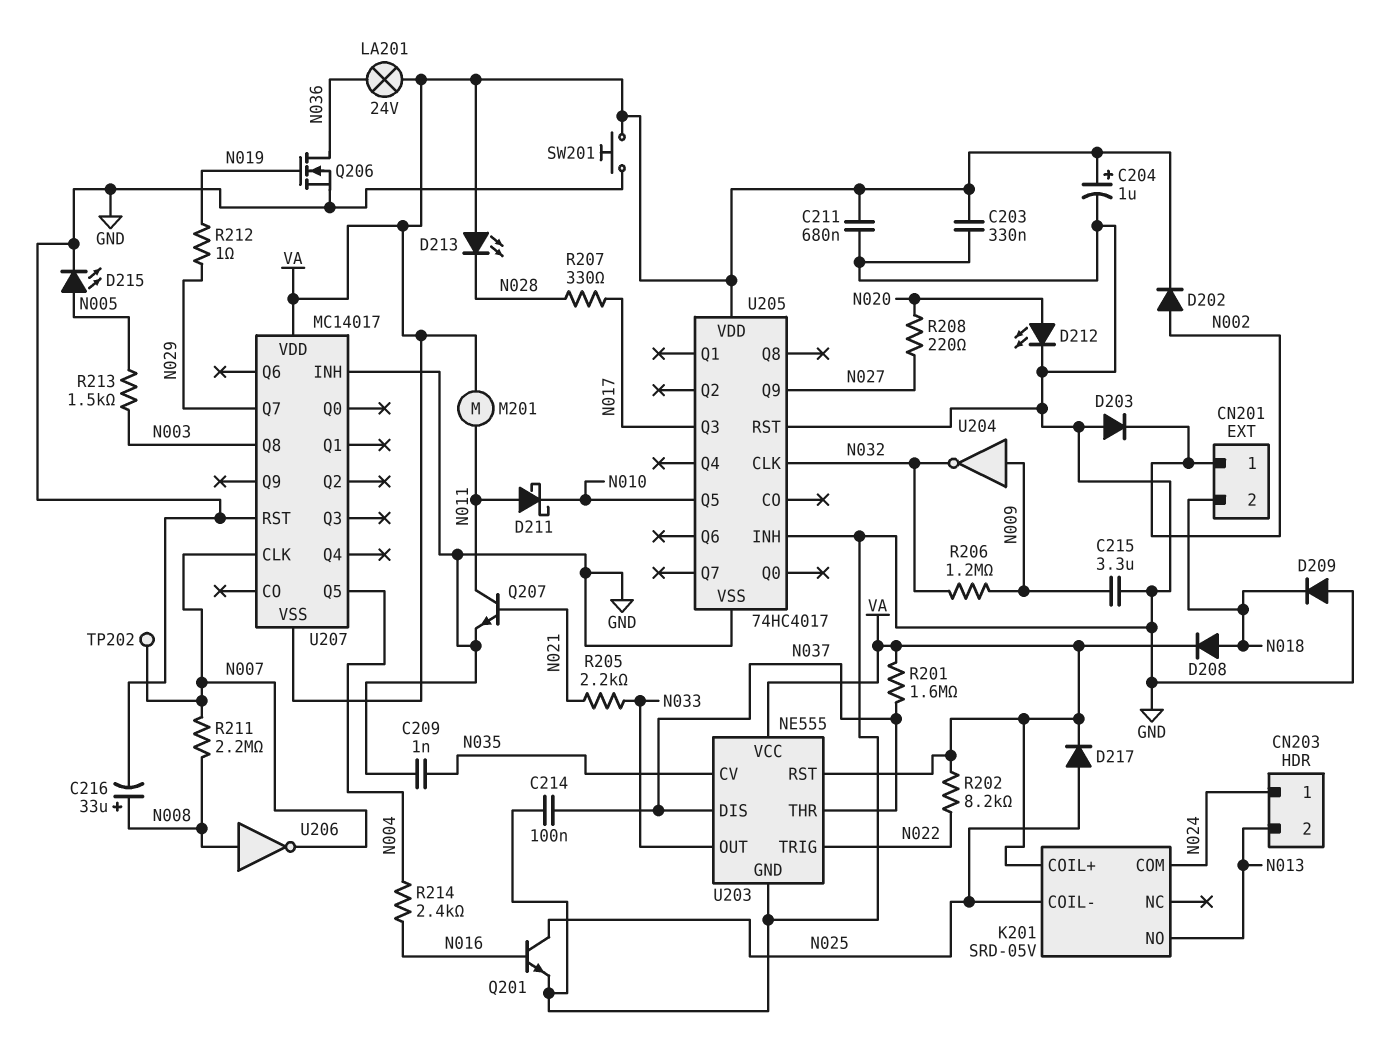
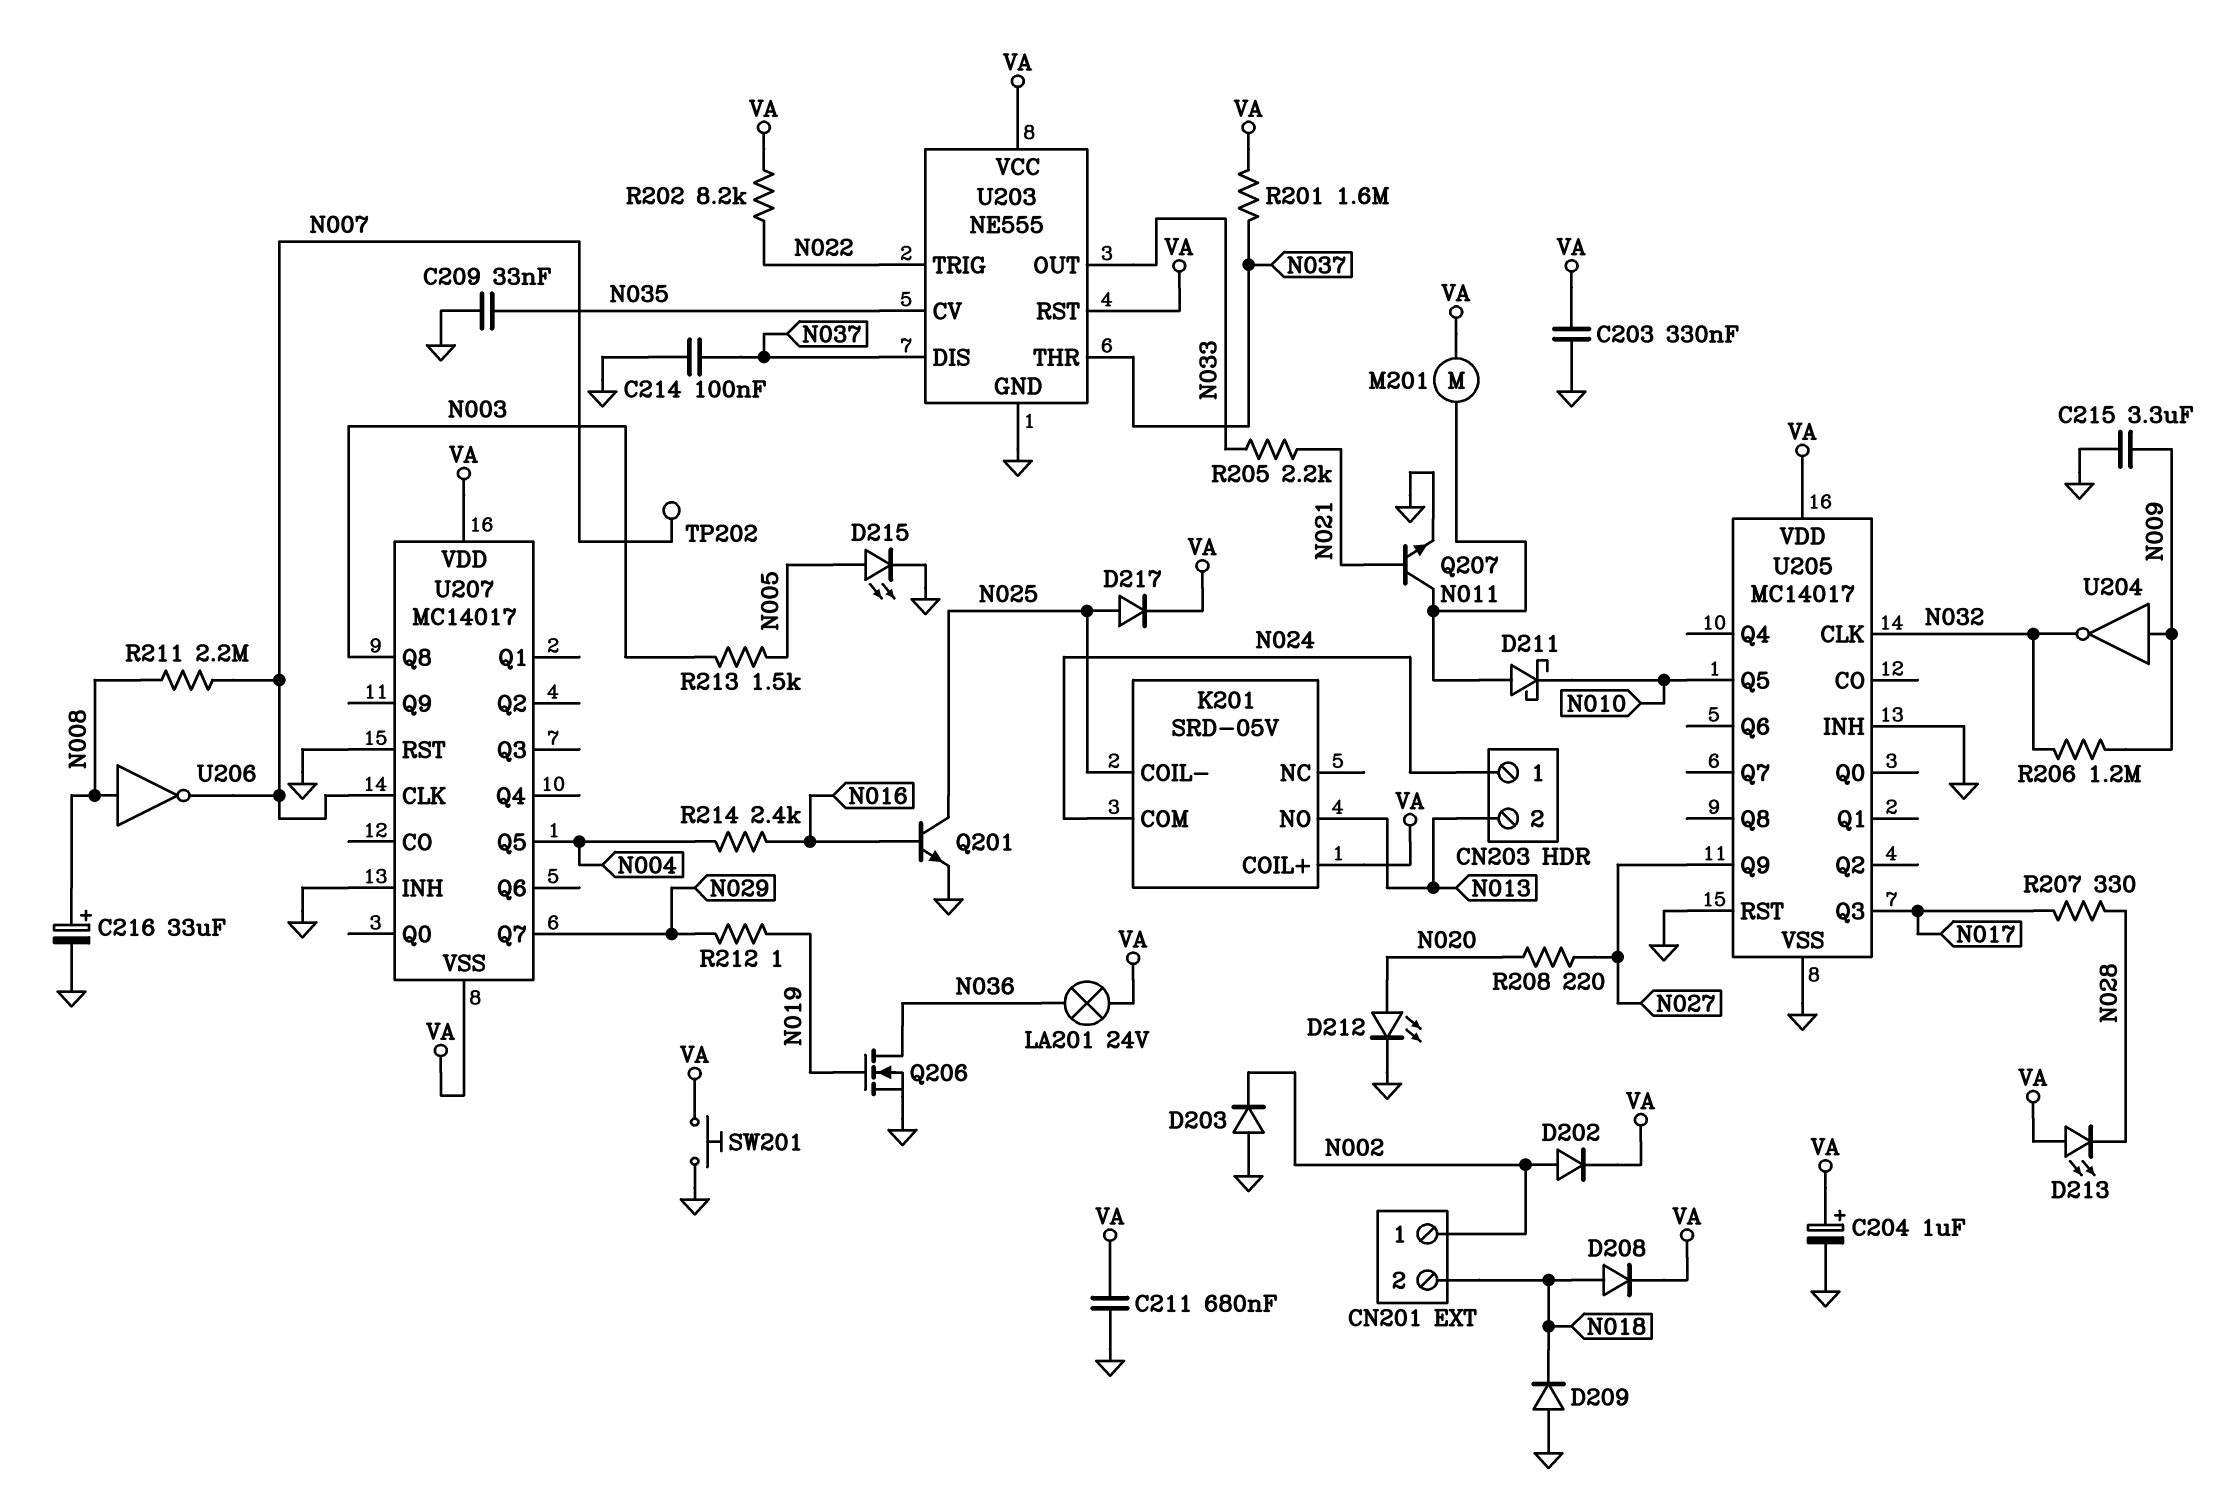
C209: 1nF (GND, N035) -> 33nF (GND, N035)
U205: 74HC4017 -> MC14017

